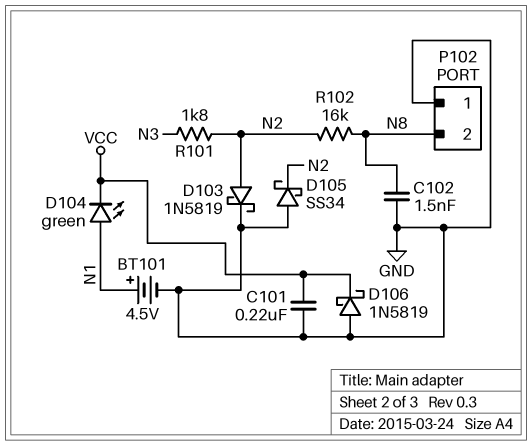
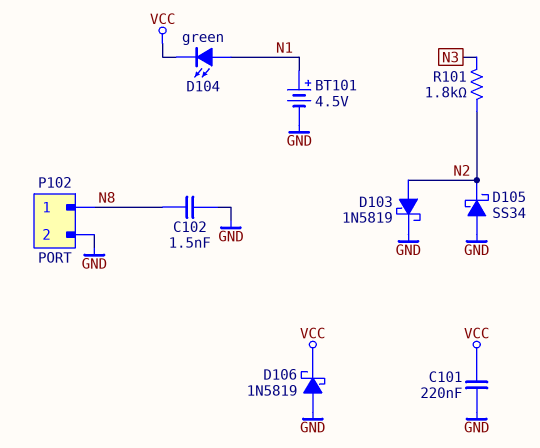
P102 pin 1: GND -> N8
P102 pin 2: N8 -> GND
R102: 16k (N2, N8) -> none

